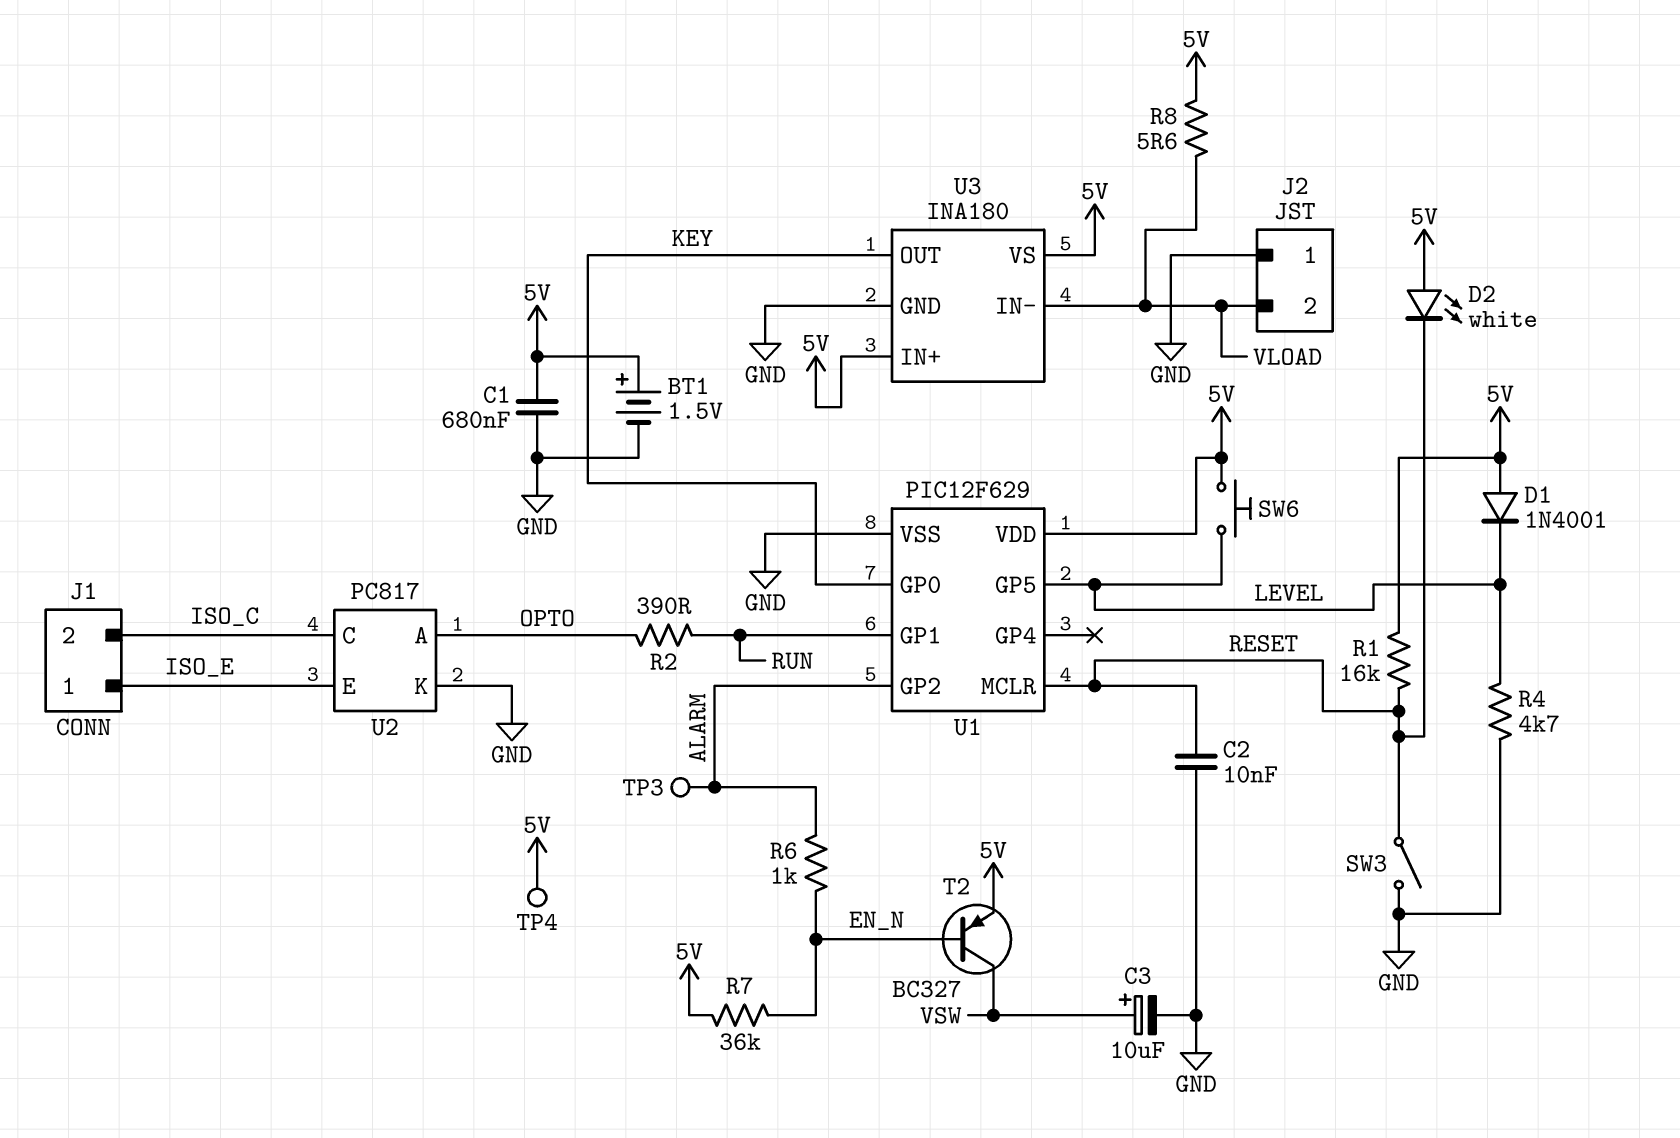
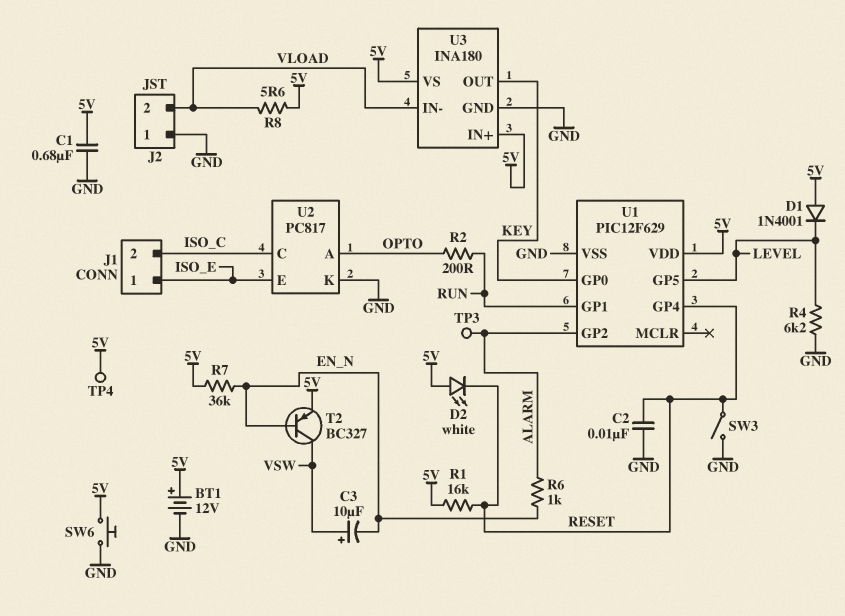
BT1: 1.5V (plus 5V, minus GND) -> 12V (plus 5V, minus GND)
C3: 10uF (plus VSW, minus GND) -> 10uF (plus VSW, minus EN_N)
R2: 390 (OPTO, RUN) -> 200 (OPTO, RUN)
R4: 4.7k (GND, LEVEL) -> 6.2k (GND, LEVEL)
SW6: button (5V, LEVEL) -> button (5V, GND)
U1 pin GP4: none -> RESET
U1 pin MCLR: RESET -> none

